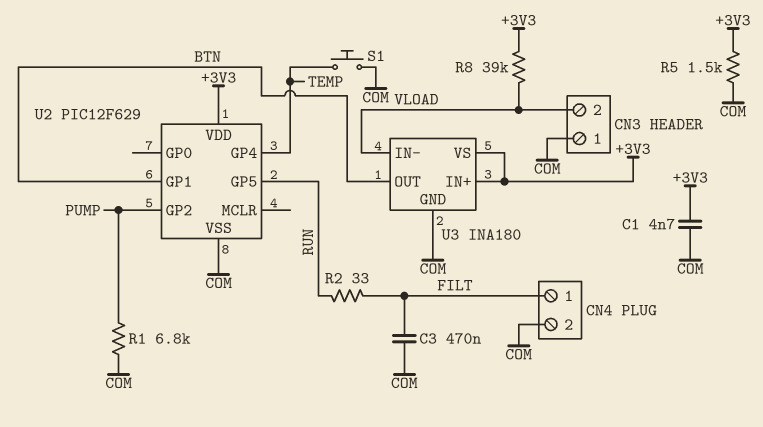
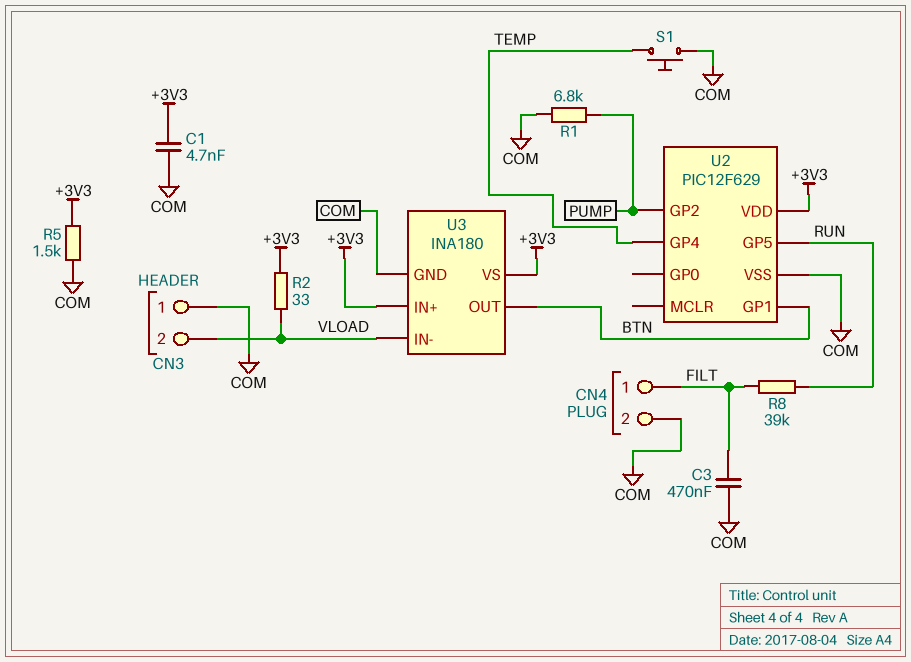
R2: 33 (FILT, RUN) -> 33 (+3V3, VLOAD)
R8: 39k (+3V3, VLOAD) -> 39k (FILT, RUN)

